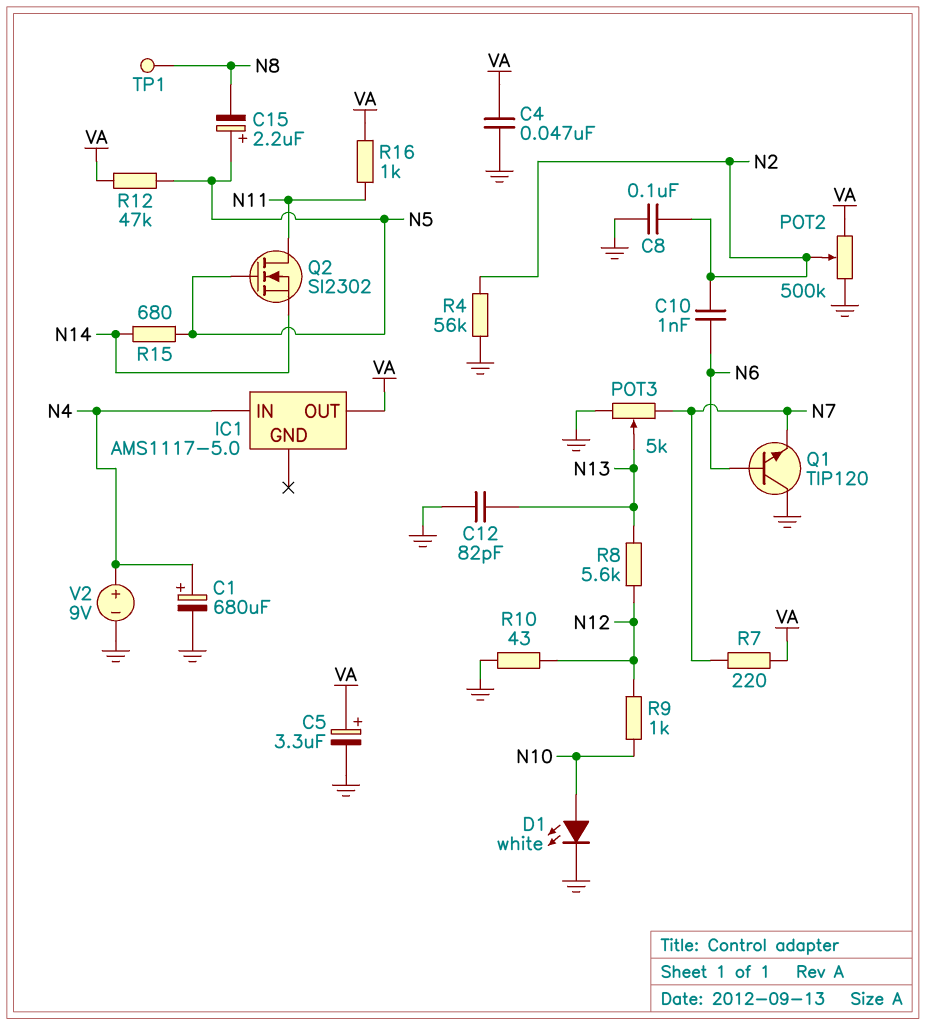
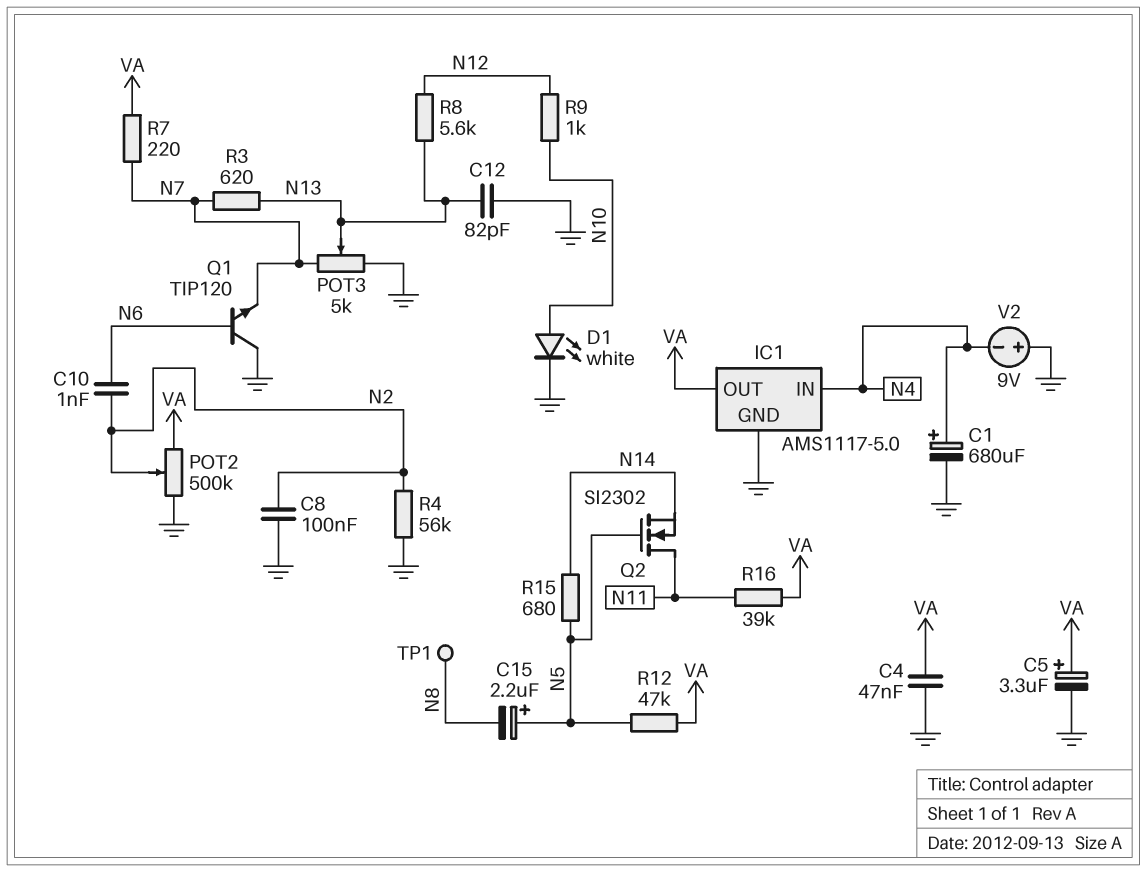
IC1 pin GND: none -> GND
R3: none -> 620 (N7, N13)
R10: 43 (GND, N12) -> none
R16: 1k (N11, VA) -> 39k (N11, VA)
V2: 9V (plus N4, minus GND) -> 9V (plus GND, minus N4)

